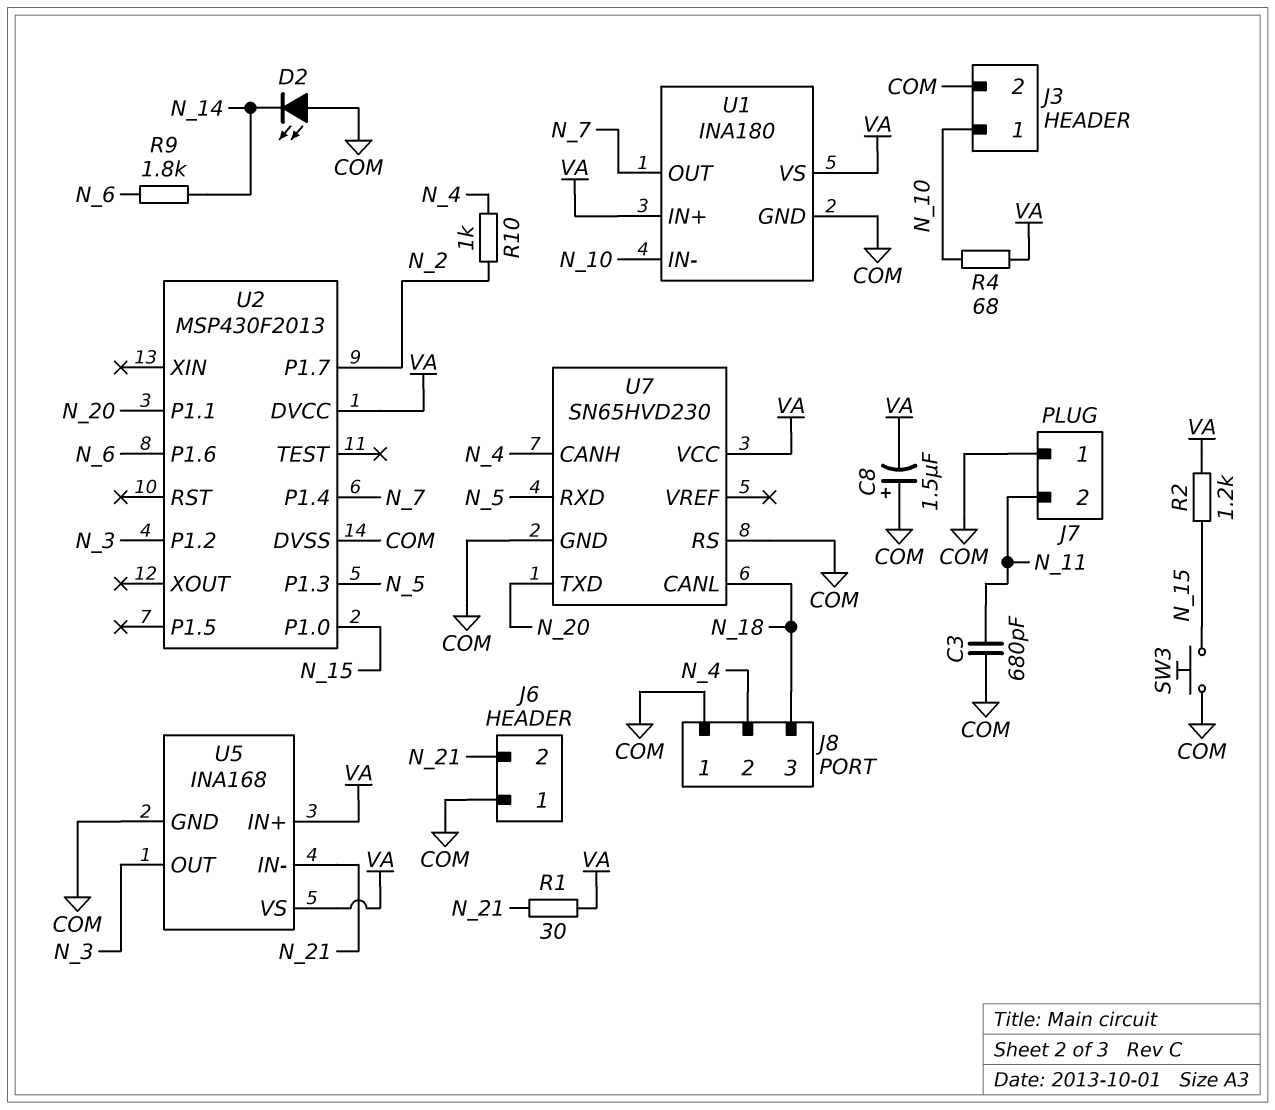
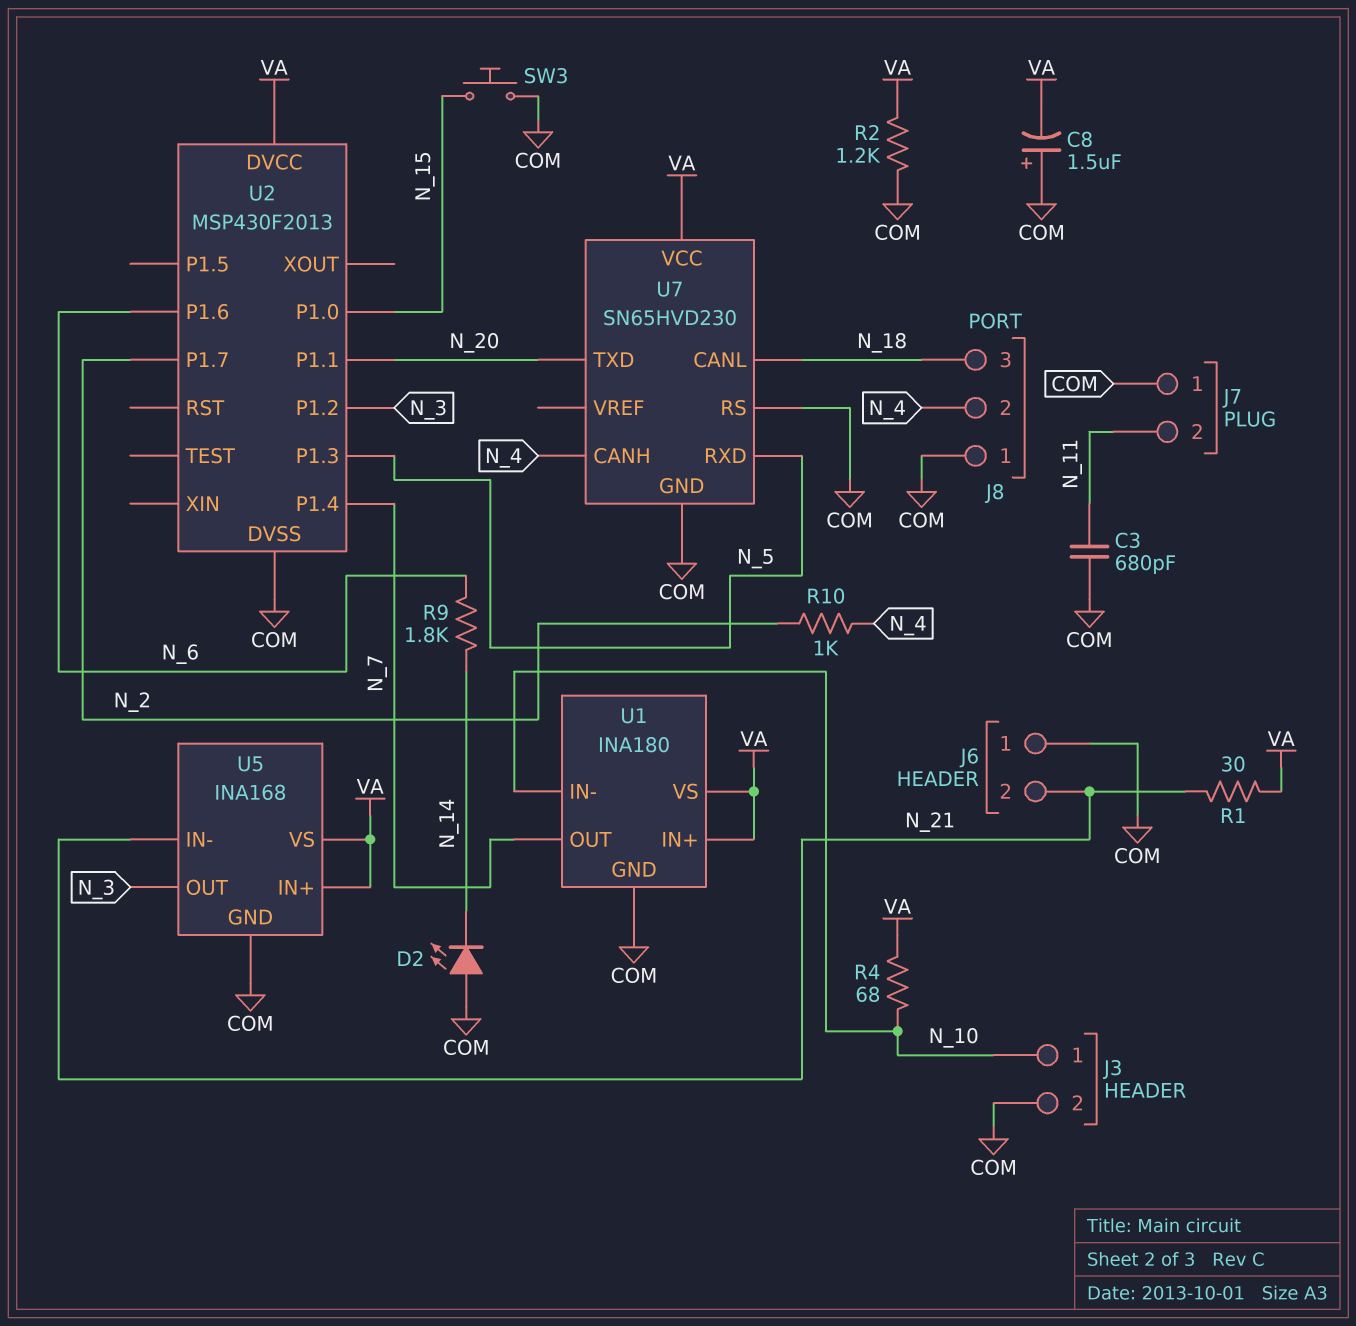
R2: 1.2k (N_15, VA) -> 1.2k (COM, VA)

